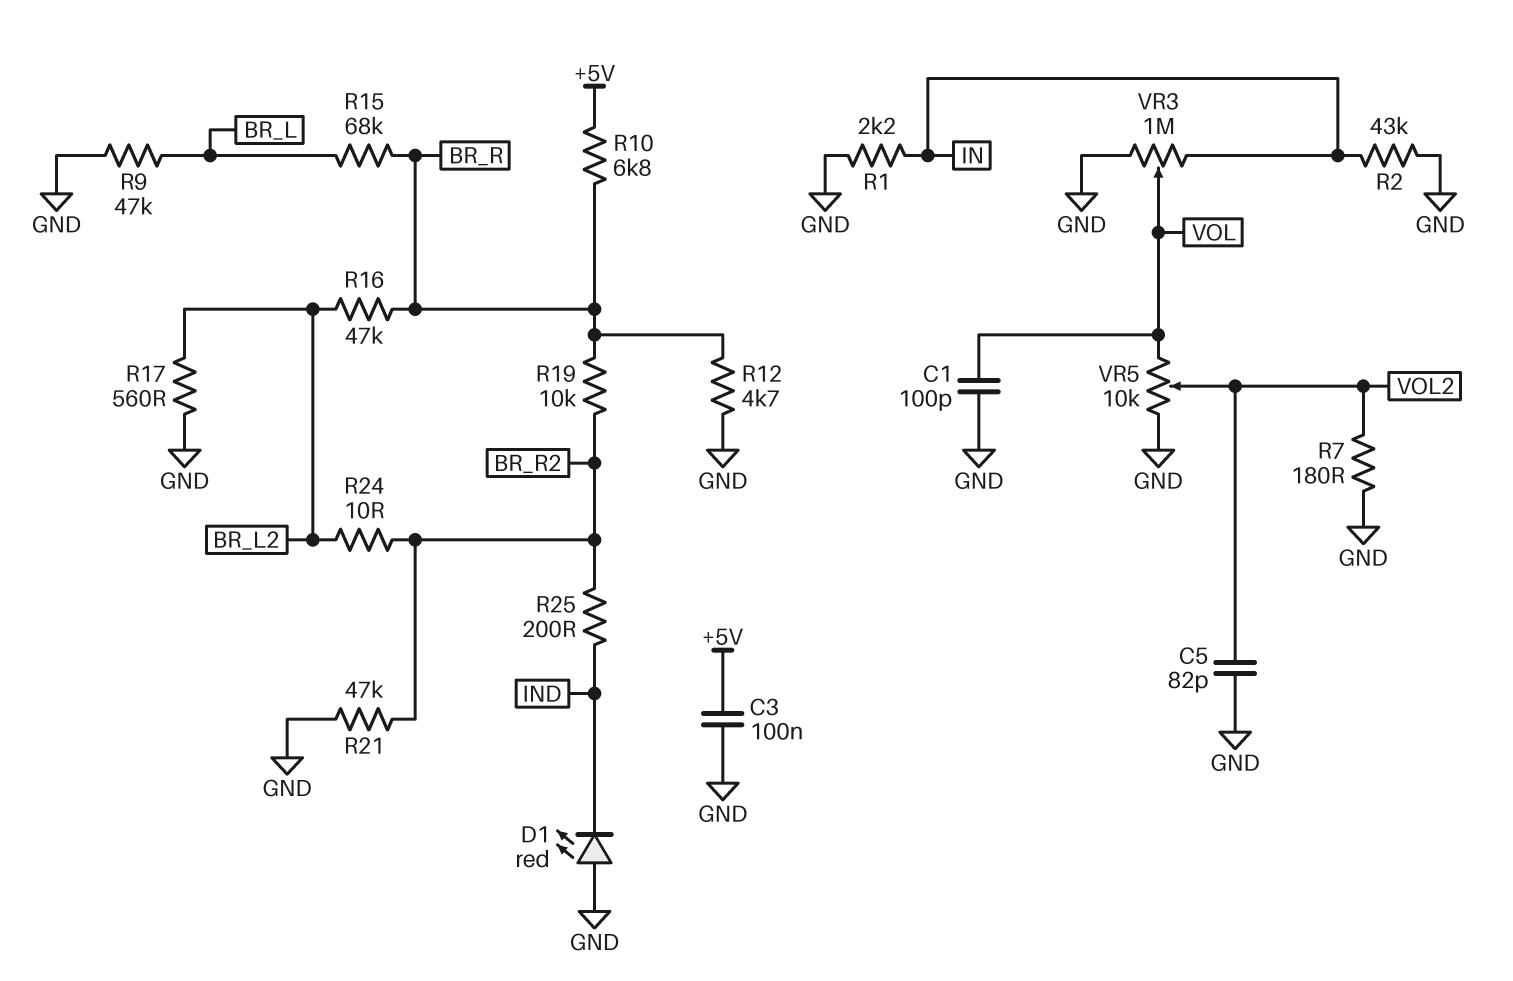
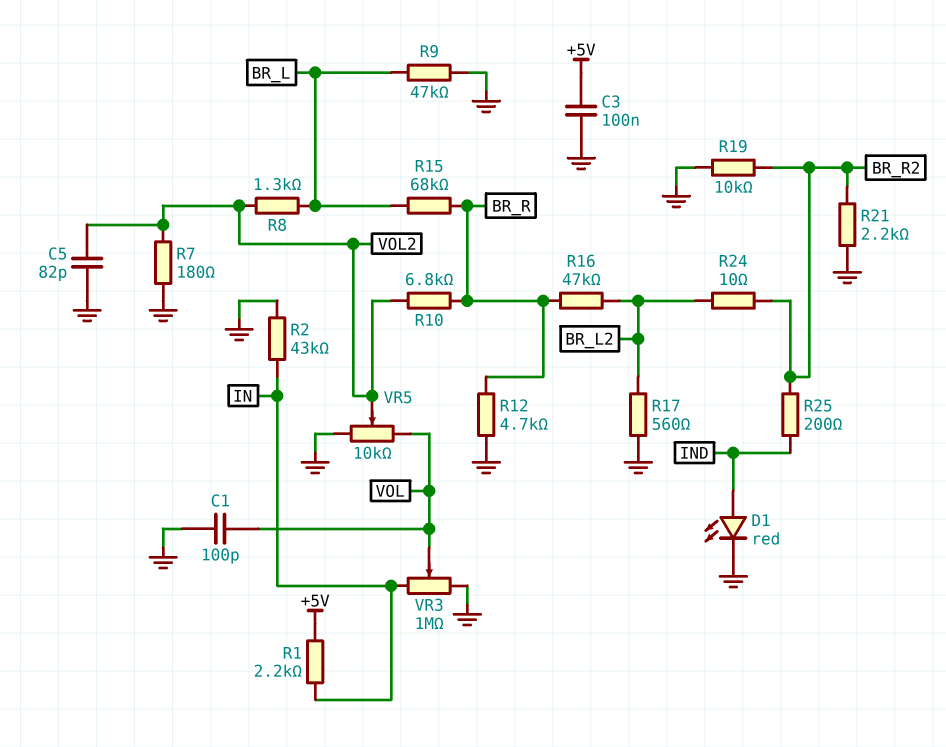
D1: LED red (A GND, K IND) -> LED red (A IND, K GND)
R1: 2.2k (GND, IN) -> 2.2k (+5V, IN)
R8: none -> 1.3k (BR_L, VOL2)
R10: 6.8k (+5V, BR_R) -> 6.8k (BR_R, VOL2)
R19: 10k (BR_R, BR_R2) -> 10k (BR_R2, GND)
R21: 47k (BR_R2, GND) -> 2.2k (BR_R2, GND)

